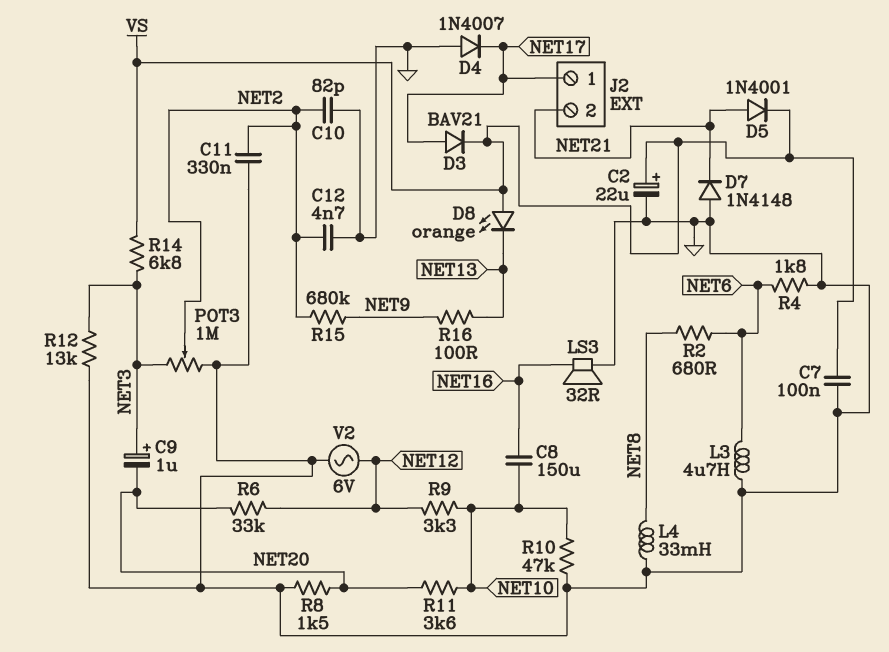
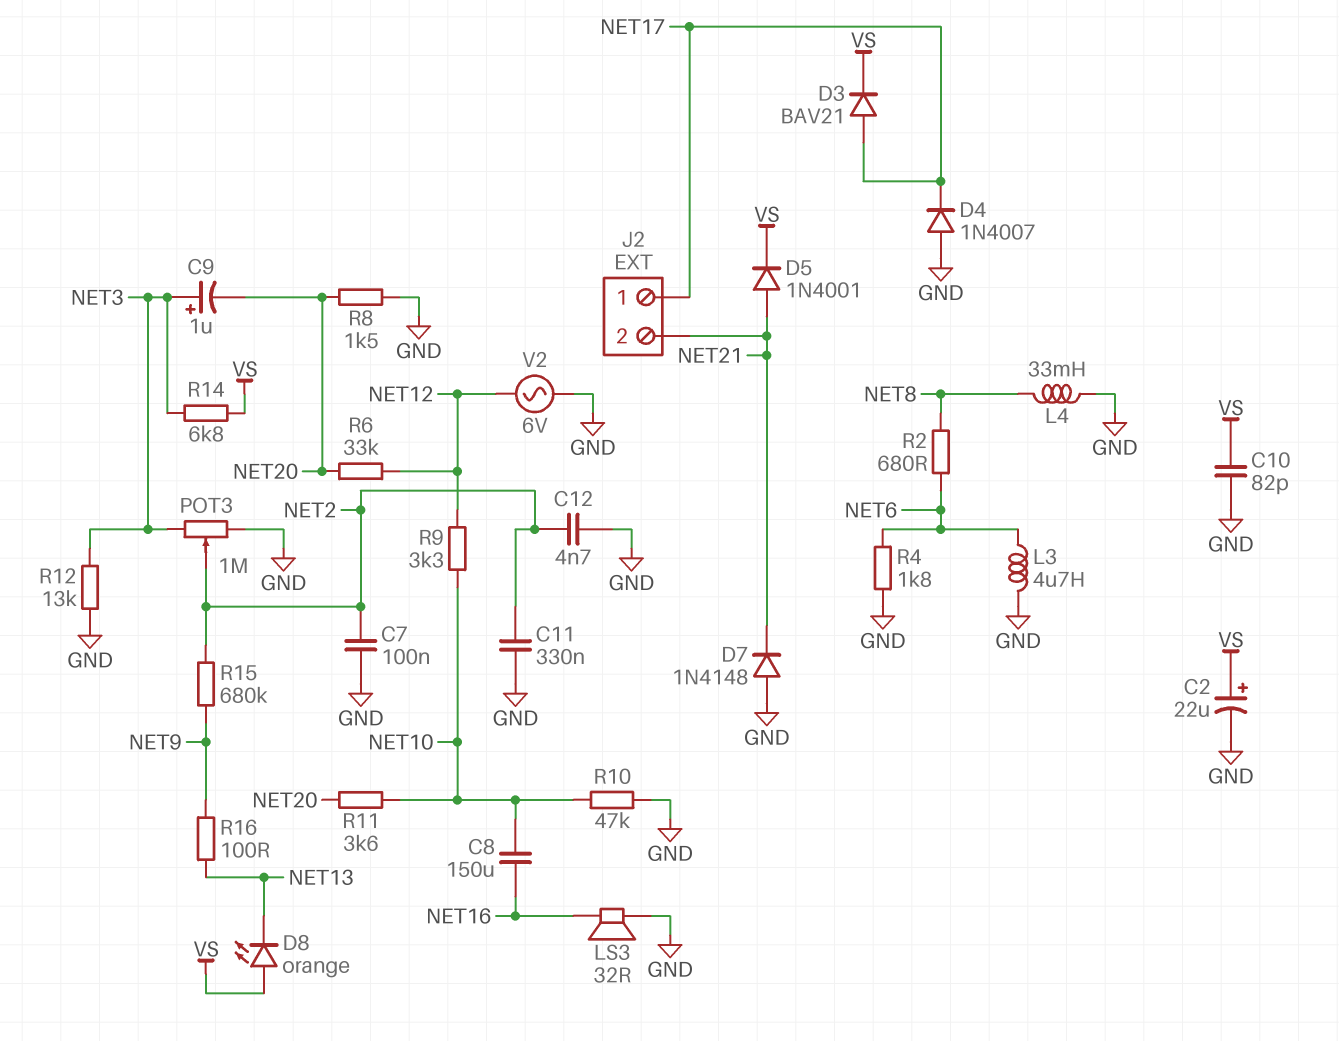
C7: 100nF (GND, VS) -> 100nF (GND, NET2)
C10: 82pF (GND, NET2) -> 82pF (GND, VS)

